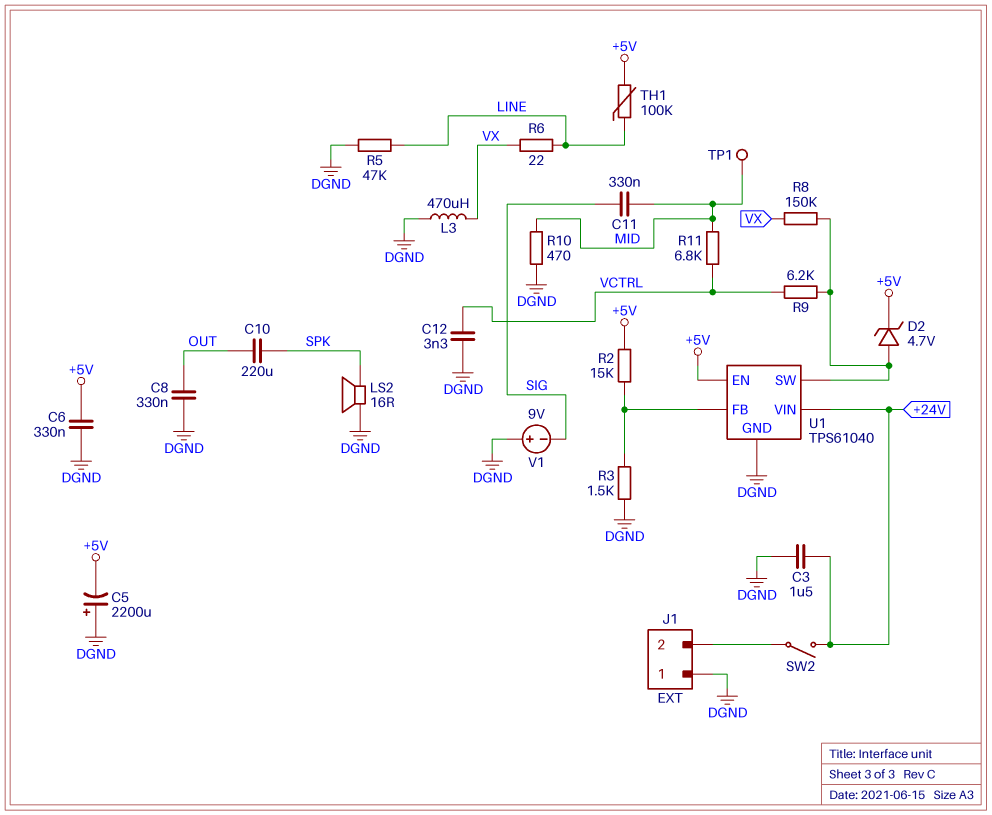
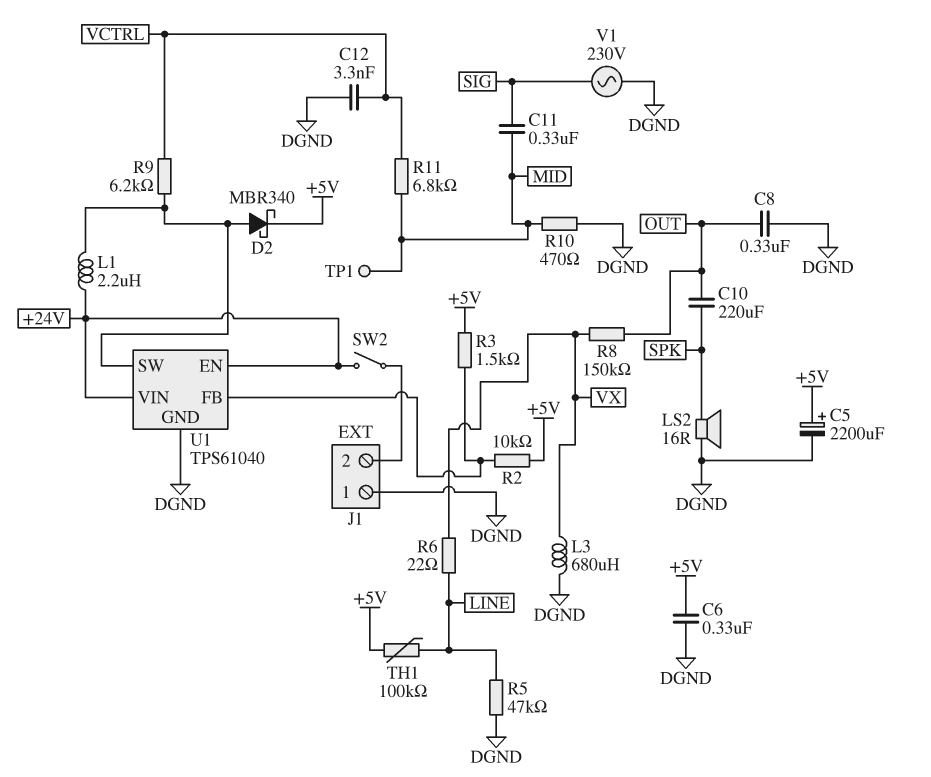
C3: 1.5uF (+24V, DGND) -> none
C5: 2200uF (plus DGND, minus +5V) -> 2200uF (plus +5V, minus DGND)
D2: zener 4.7V (A U1/SW, K +5V) -> schottky MBR340 (A U1/SW, K +5V)
L1: none -> 2.2uH (+24V, U1/SW)
L3: 470uH (DGND, VX) -> 680uH (DGND, VX)
R2: 15k (+5V, U1/FB) -> 10k (+5V, U1/FB)
R3: 1.5k (DGND, U1/FB) -> 1.5k (+5V, U1/FB)
R8: 150k (U1/SW, VX) -> 150k (OUT, VX)
U1 pin EN: +5V -> +24V
V1: 9V (plus DGND, minus SIG) -> AC 230V (DGND, SIG)

